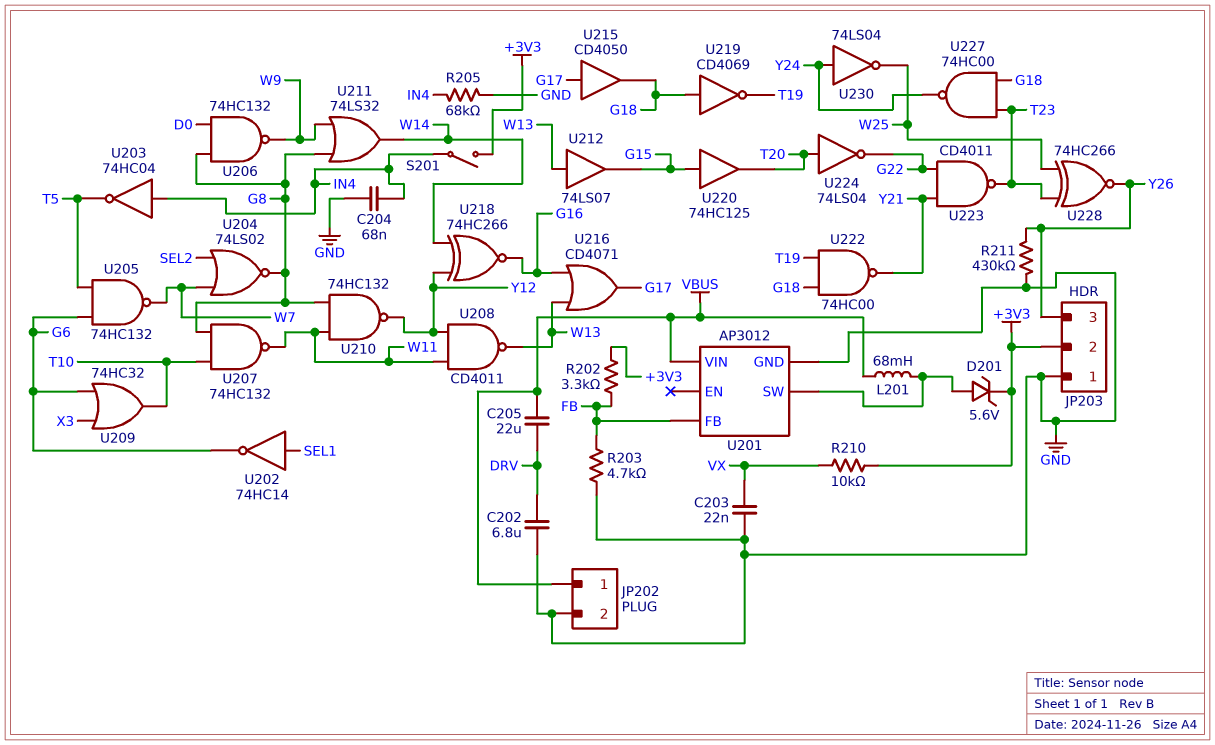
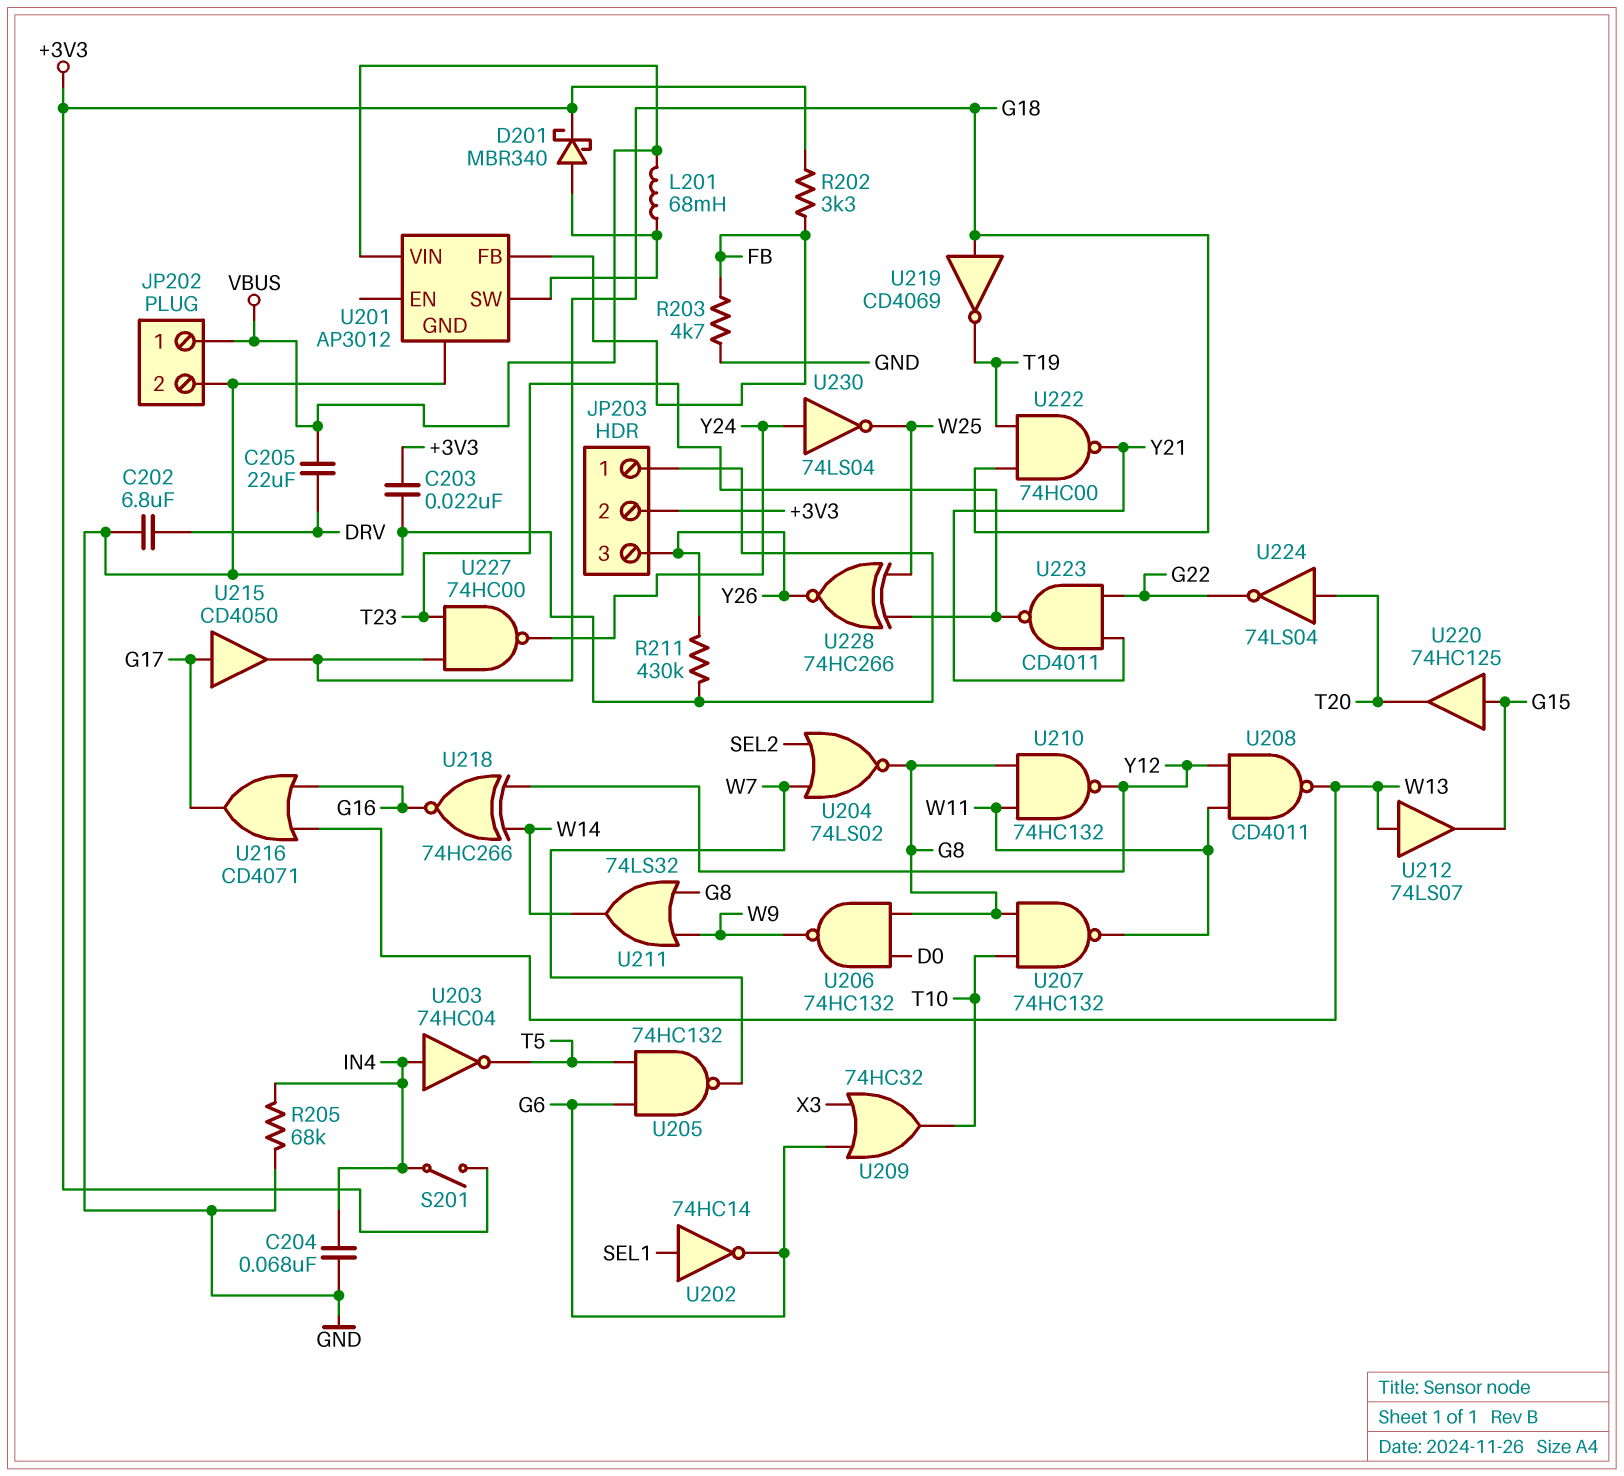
C203: 22nF (GND, VX) -> 22nF (+3V3, GND)
D201: zener 5.6V (A U201/SW, K +3V3) -> schottky MBR340 (A U201/SW, K +3V3)
R210: 10k (+3V3, VX) -> none

